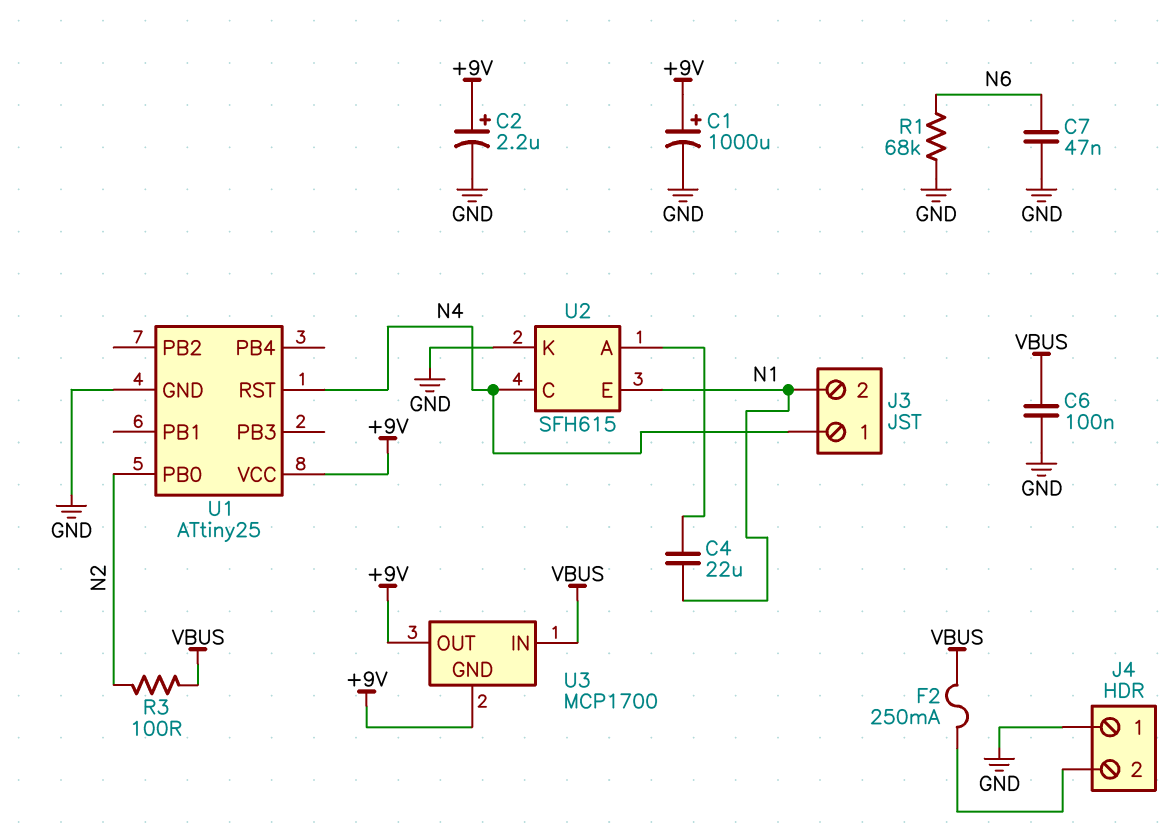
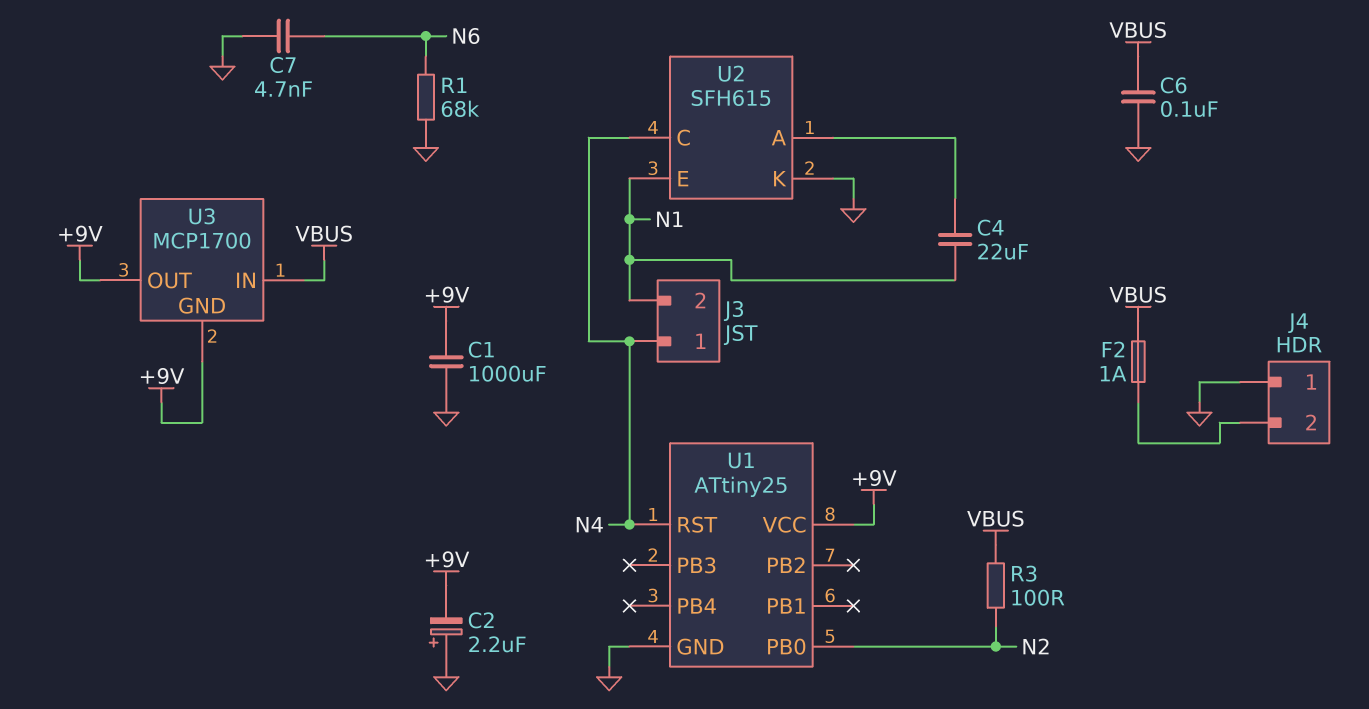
C1: 1000uF (plus +9V, minus GND) -> 1000uF (+9V, GND)
C2: 2.2uF (plus +9V, minus GND) -> 2.2uF (plus GND, minus +9V)
C7: 47nF (GND, N6) -> 4.7nF (GND, N6)
F2: 250mA (J4/2, VBUS) -> 1A (J4/2, VBUS)

